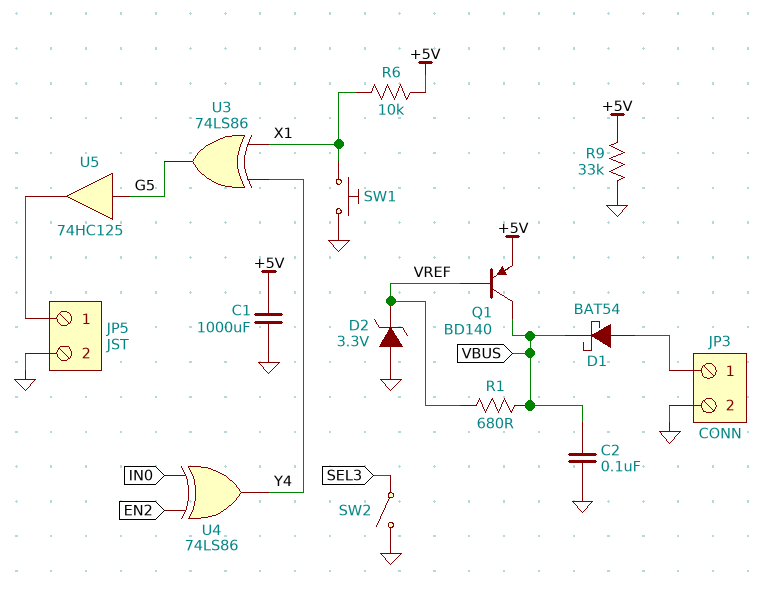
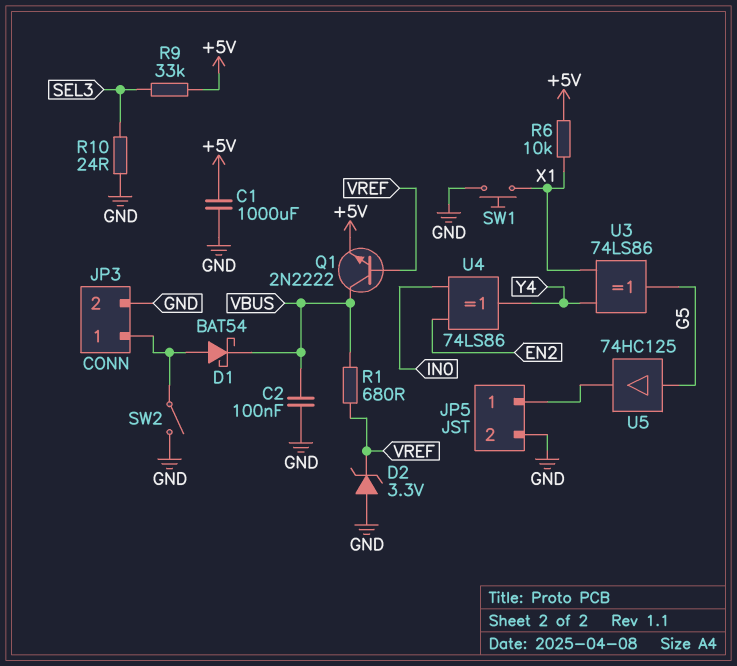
Q1: PNP BD140 (B VREF, C VBUS, E +5V) -> NPN 2N2222 (B VREF, C VBUS, E +5V)
R9: 33k (+5V, GND) -> 33k (+5V, SEL3)
R10: none -> 24 (GND, SEL3)
SW2: switch (GND, SEL3) -> switch (GND, JP3/1)

